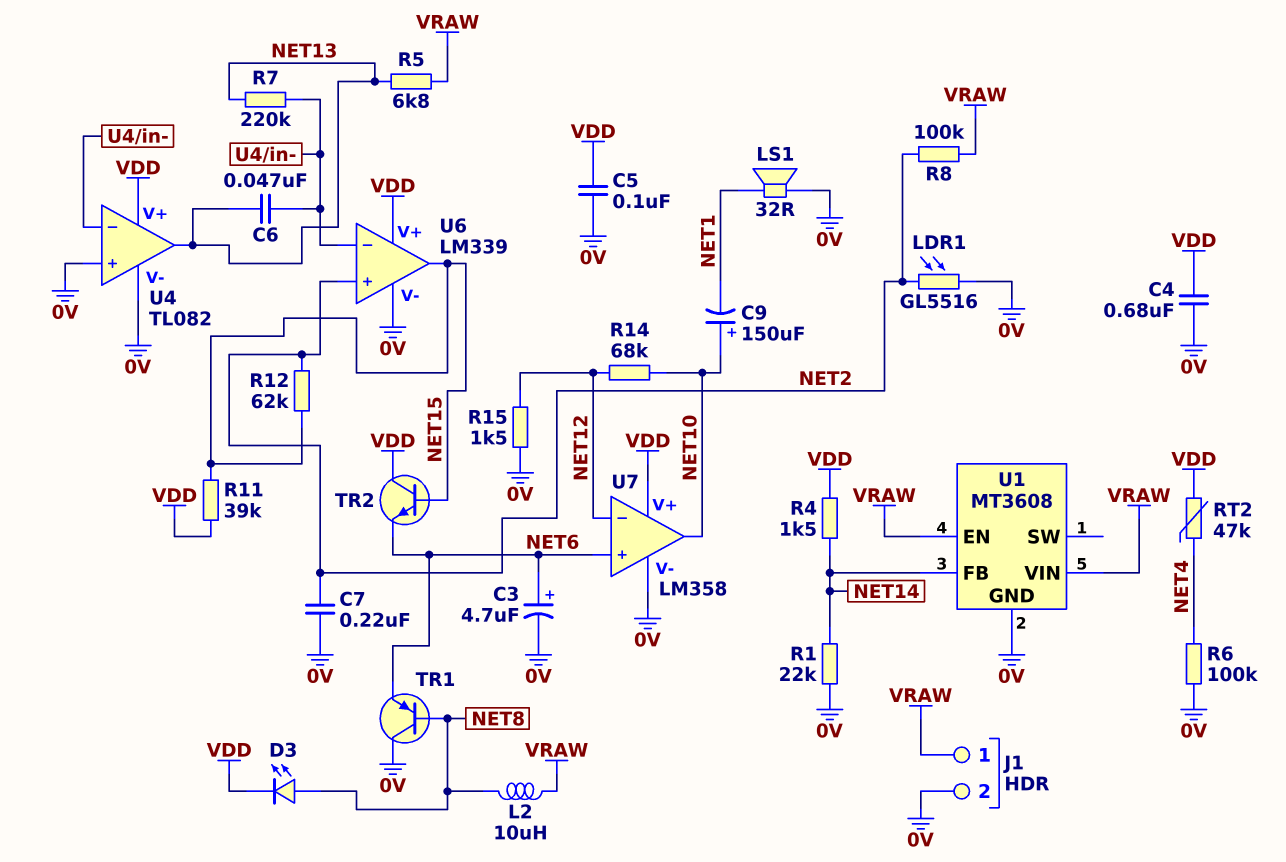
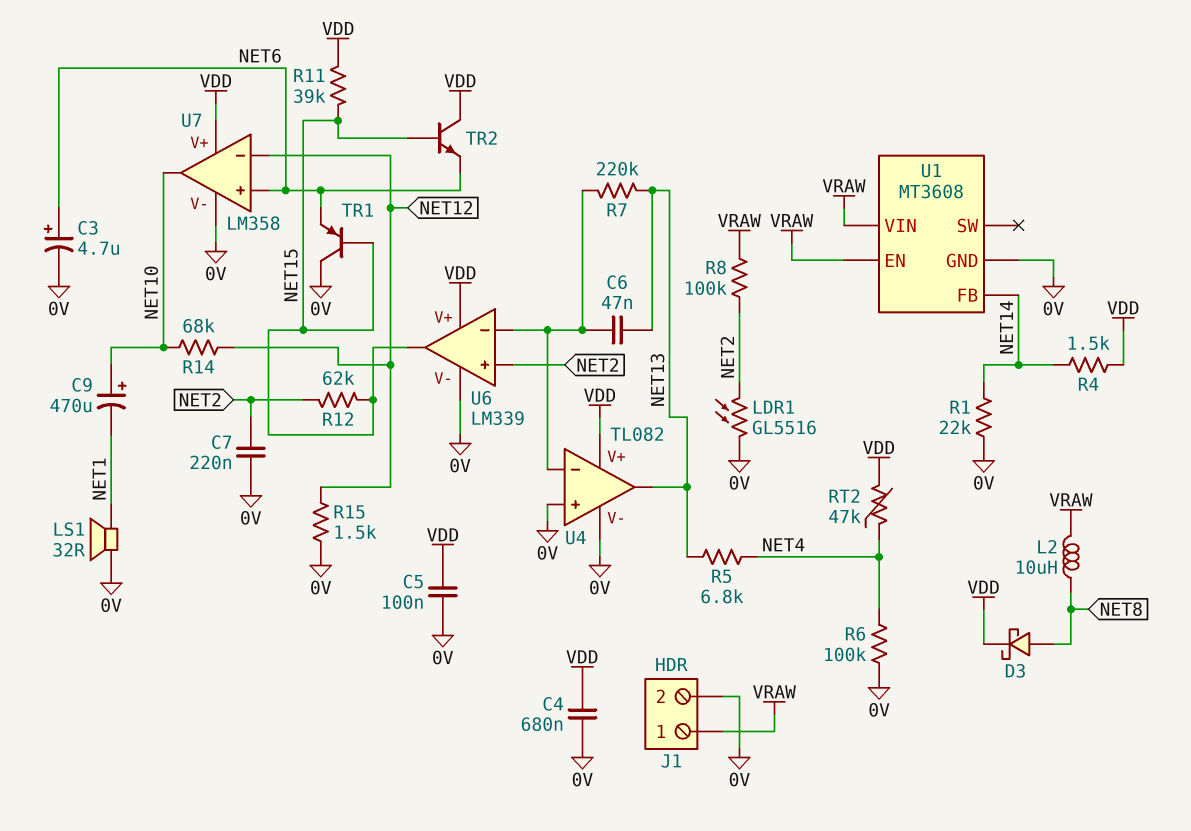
C9: 150uF (plus NET10, minus NET1) -> 470uF (plus NET10, minus NET1)
D3: LED (A NET8, K VDD) -> schottky (A NET8, K VDD)
R5: 6.8k (NET13, VRAW) -> 6.8k (NET4, NET13)
TR1: PNP (B NET8, C 0V, E NET6) -> PNP (B NET15, C 0V, E NET6)

